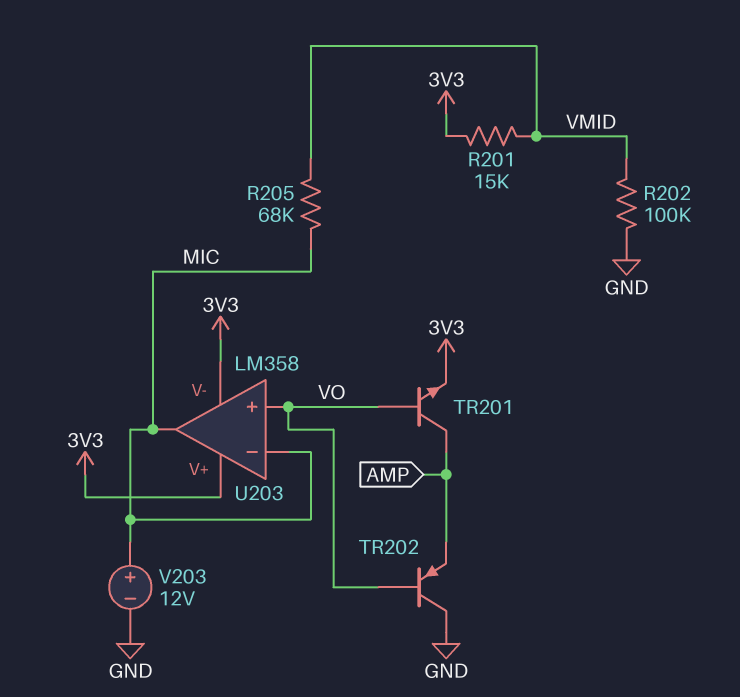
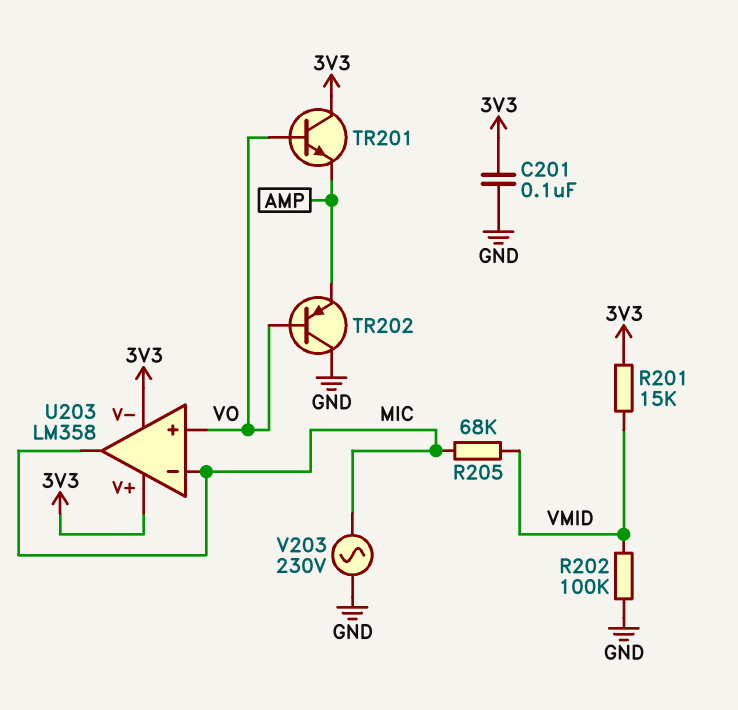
C201: none -> 100nF (3V3, GND)
TR201: NPN (B VO, C AMP, E 3V3) -> NPN (B VO, C 3V3, E AMP)
V203: 12V (plus MIC, minus GND) -> AC 230V (GND, MIC)

